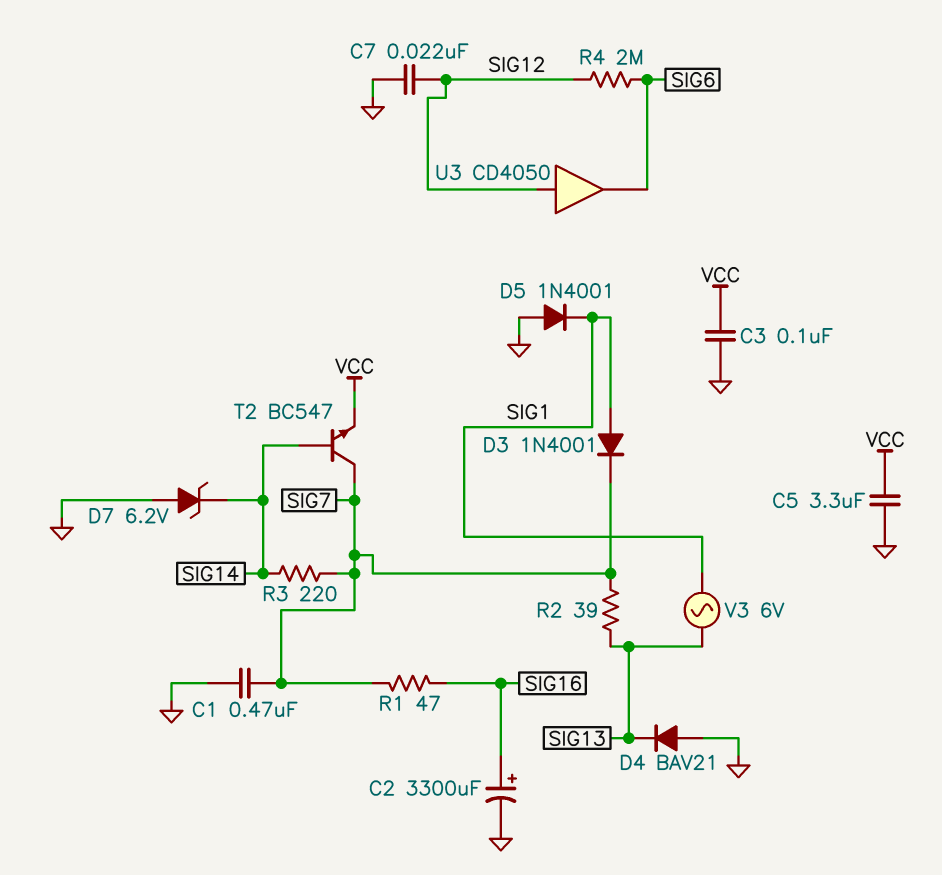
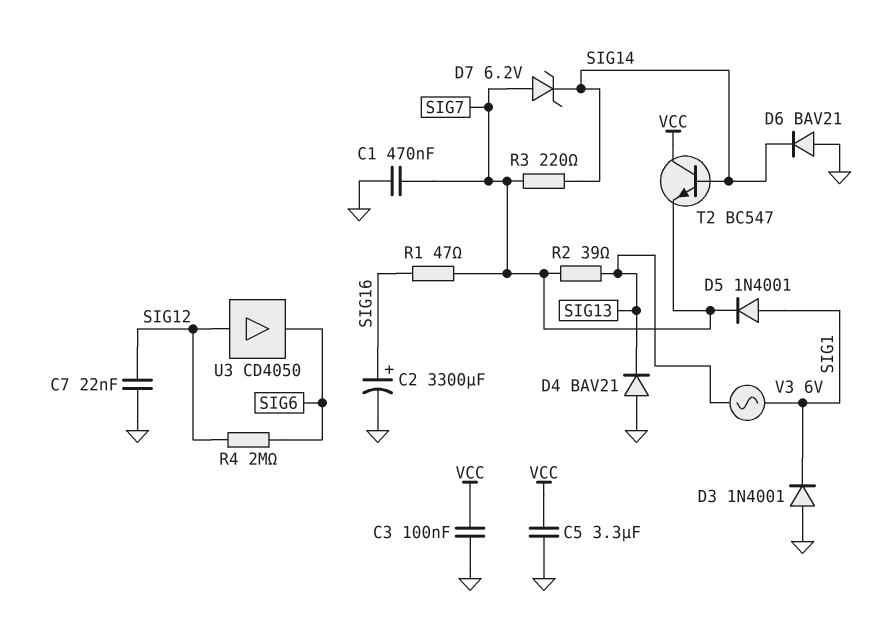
D3: diode 1N4001 (A SIG1, K SIG7) -> diode 1N4001 (A GND, K SIG1)
D5: diode 1N4001 (A GND, K SIG1) -> diode 1N4001 (A SIG1, K SIG7)
D6: none -> diode BAV21 (A GND, K SIG14)
D7: zener 6.2V (A GND, K SIG14) -> zener 6.2V (A SIG7, K SIG14)
T2: NPN BC547 (B SIG14, C SIG7, E VCC) -> NPN BC547 (B SIG14, C VCC, E SIG7)

